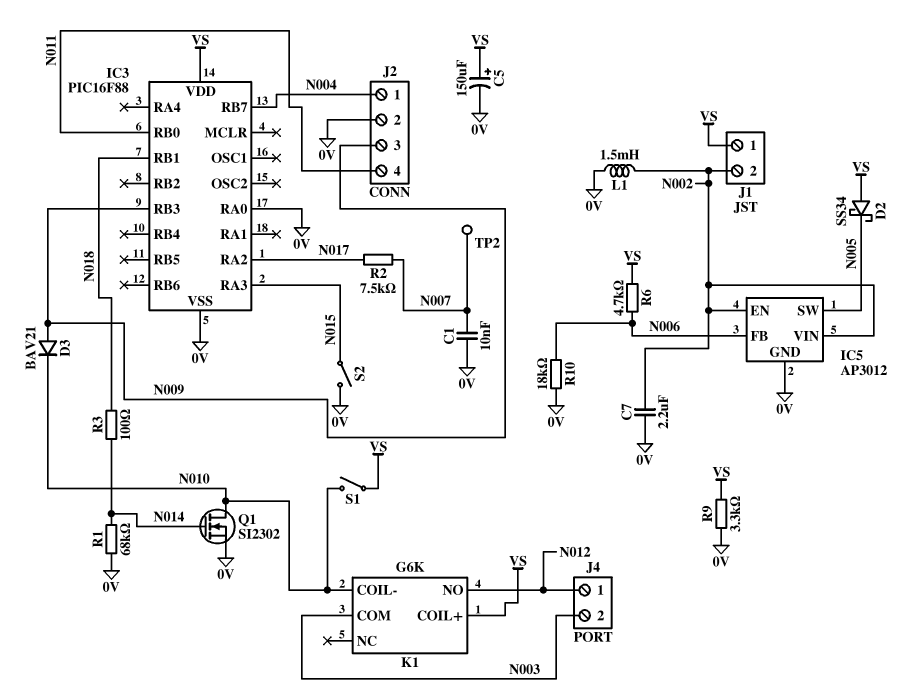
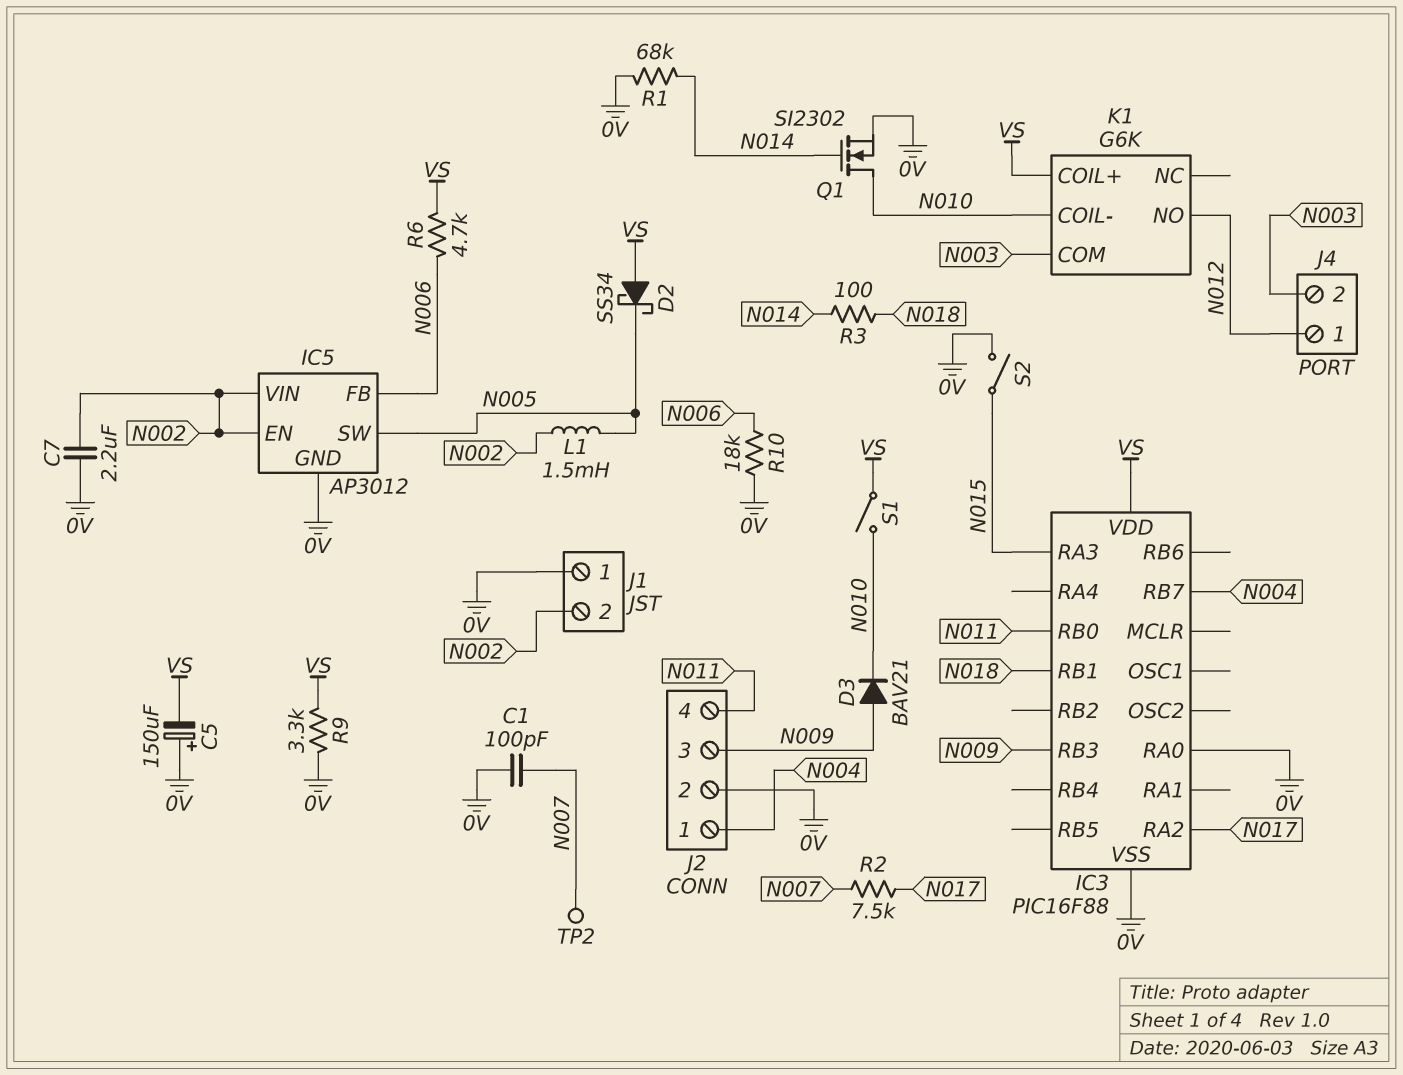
C1: 10nF (0V, N007) -> 100pF (0V, N007)
C5: 150uF (plus VS, minus 0V) -> 150uF (plus 0V, minus VS)
J1 pin 1: VS -> 0V
L1: 1.5mH (0V, N002) -> 1.5mH (N002, N005)

